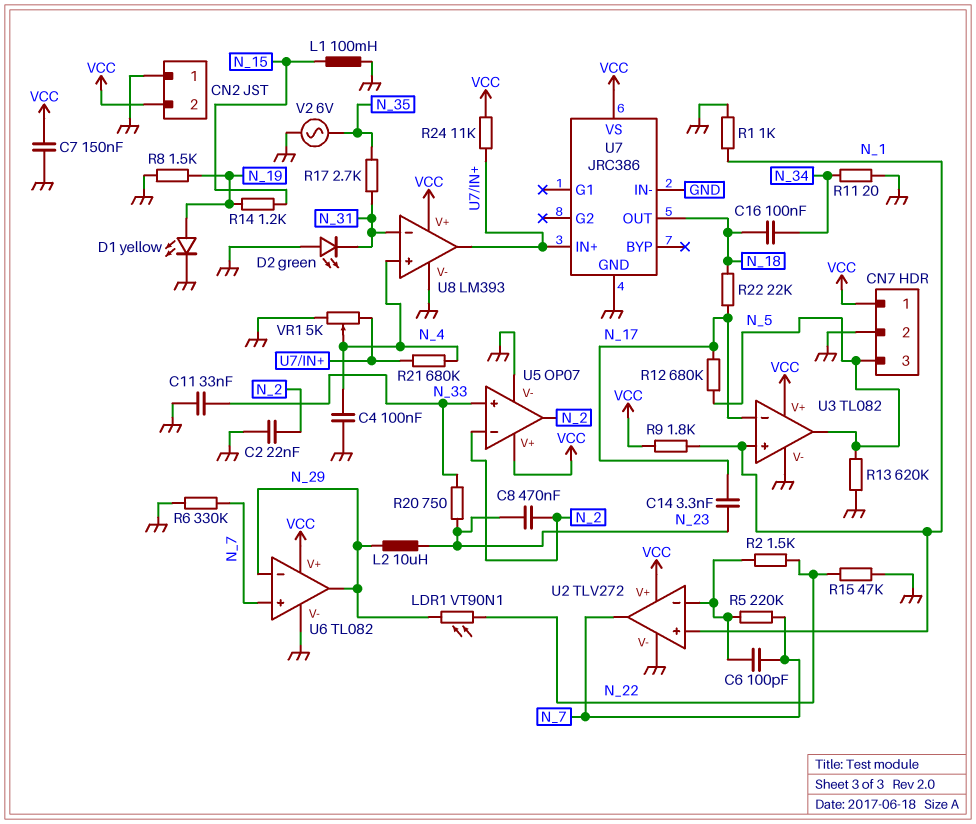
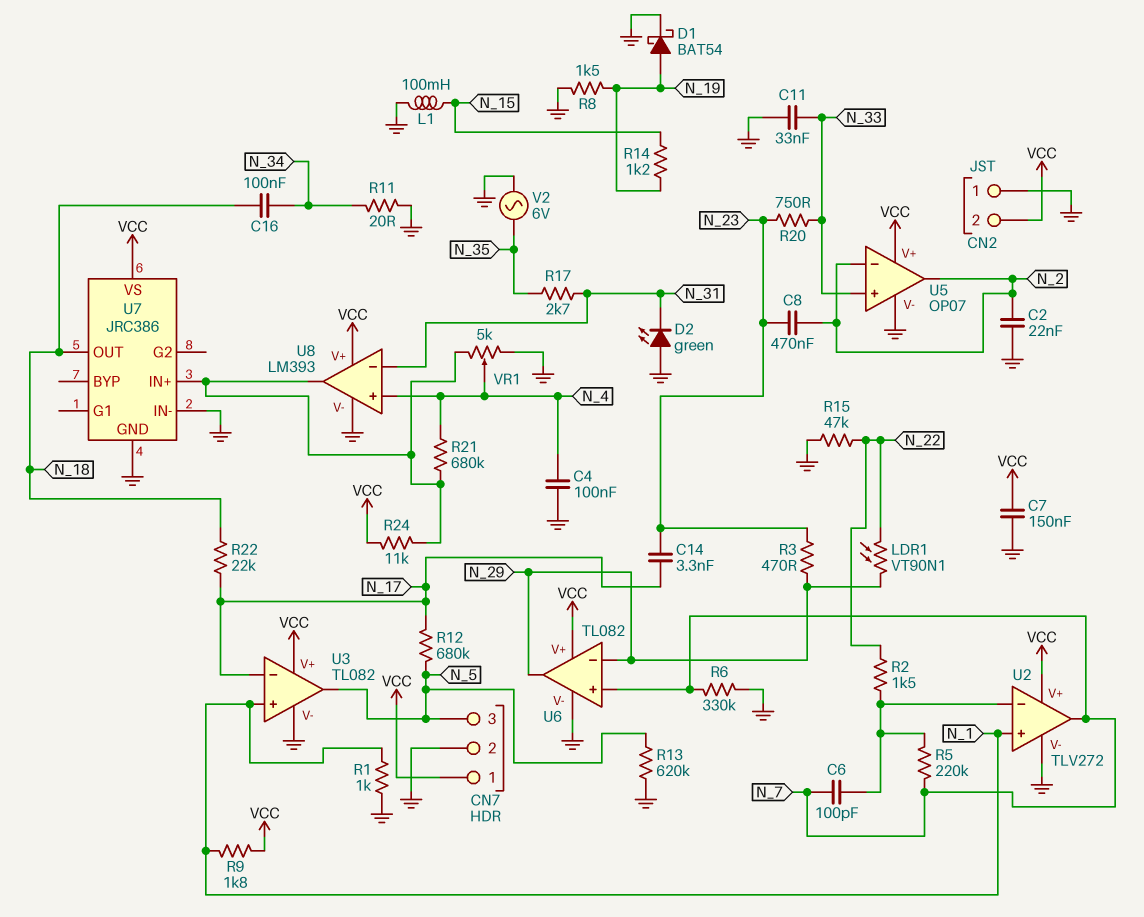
D1: LED yellow (A N_19, K GND) -> schottky BAT54 (A N_19, K GND)
L2: 10uH (N_23, N_29) -> none
R3: none -> 470 (N_23, N_29)

